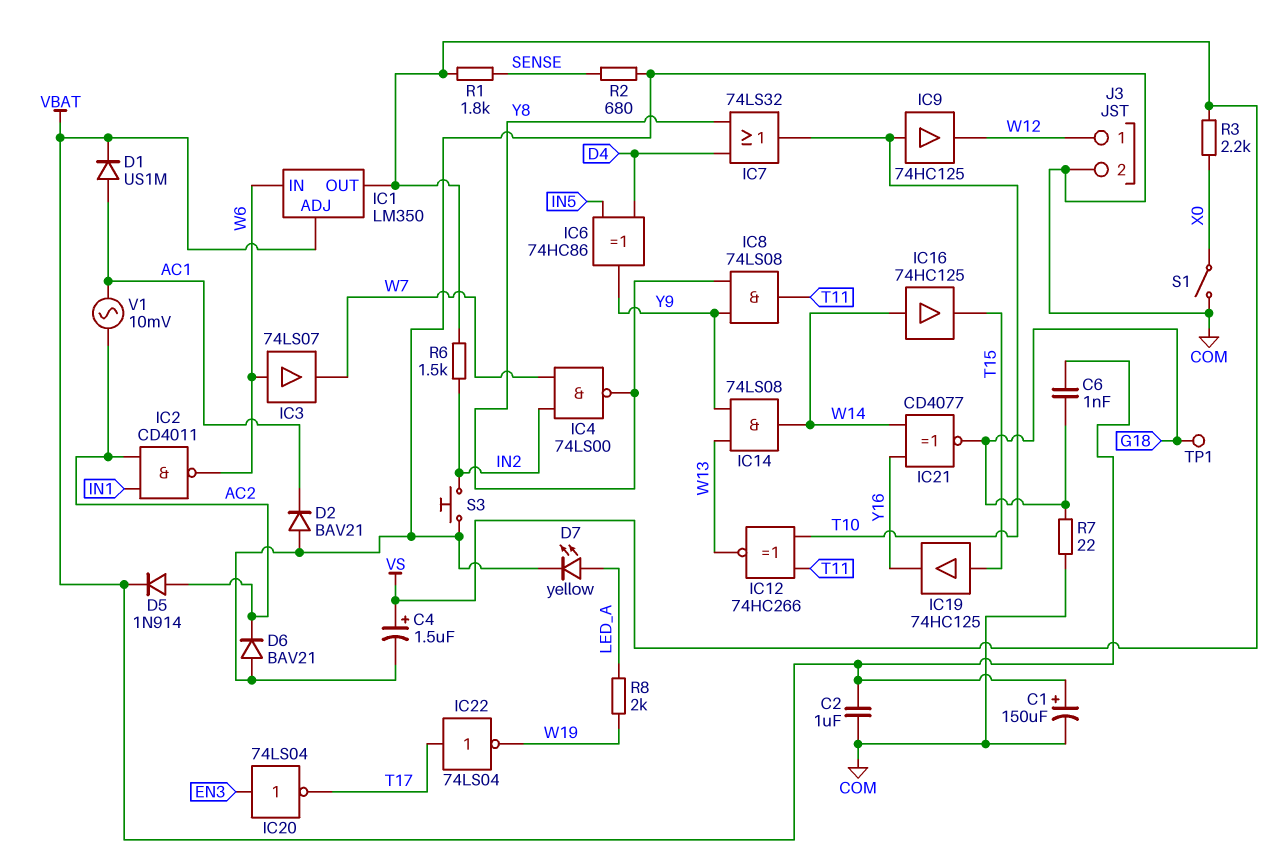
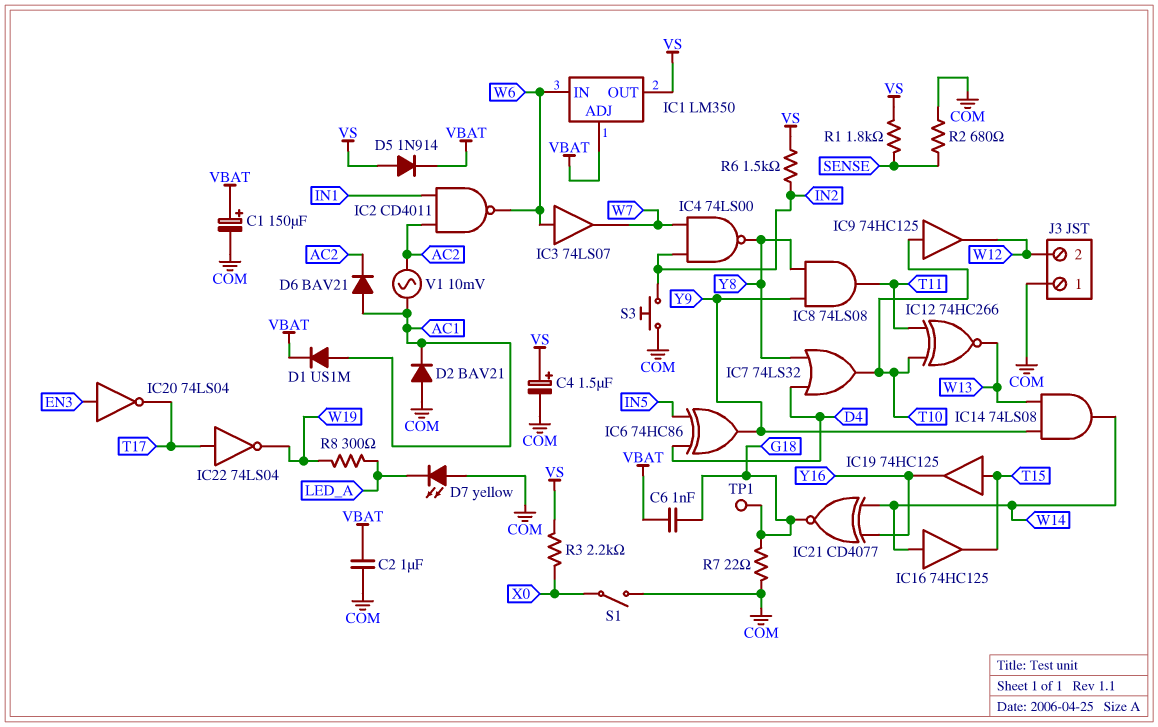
D5: diode 1N914 (A AC2, K VBAT) -> diode 1N914 (A VS, K VBAT)
D6: diode BAV21 (A COM, K AC2) -> diode BAV21 (A AC1, K AC2)
D7: LED yellow (A LED_A, K COM) -> LED yellow (A COM, K LED_A)
J3 pin 1: W12 -> COM
J3 pin 2: COM -> W12
R8: 2k (LED_A, W19) -> 300 (LED_A, W19)

